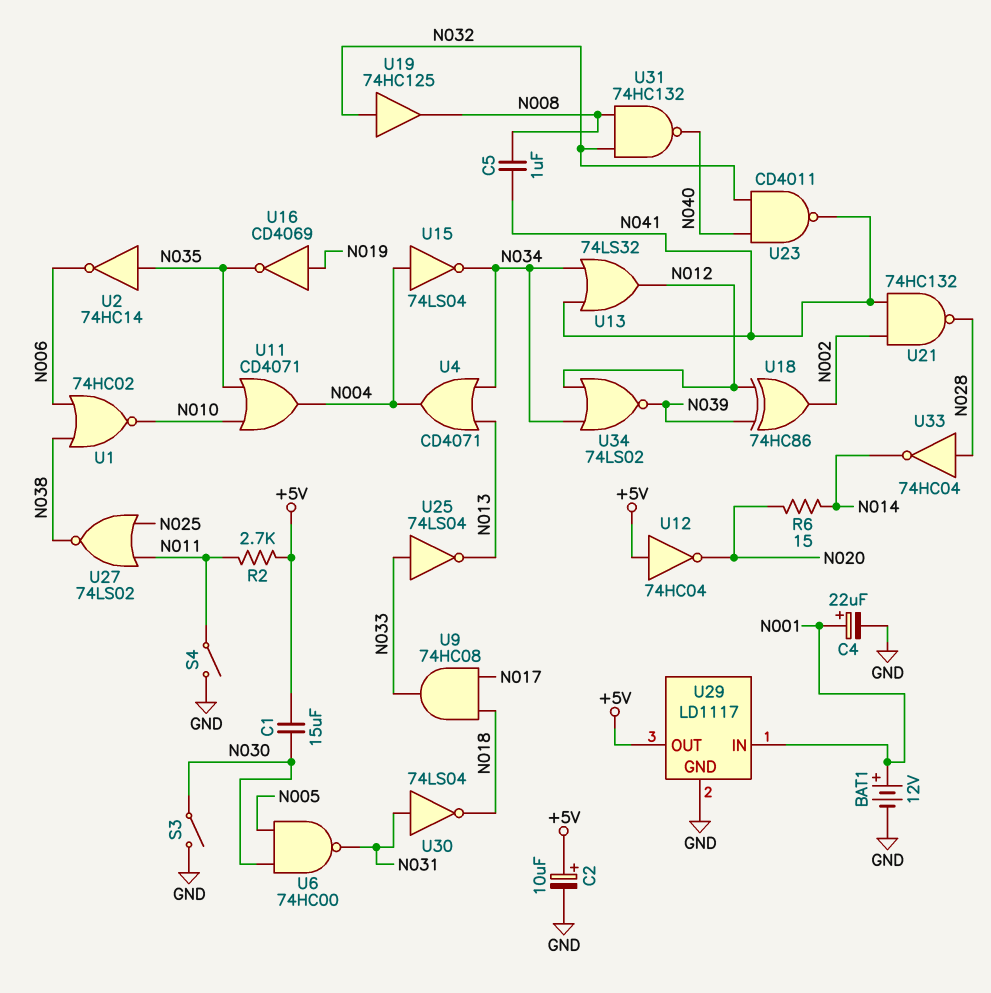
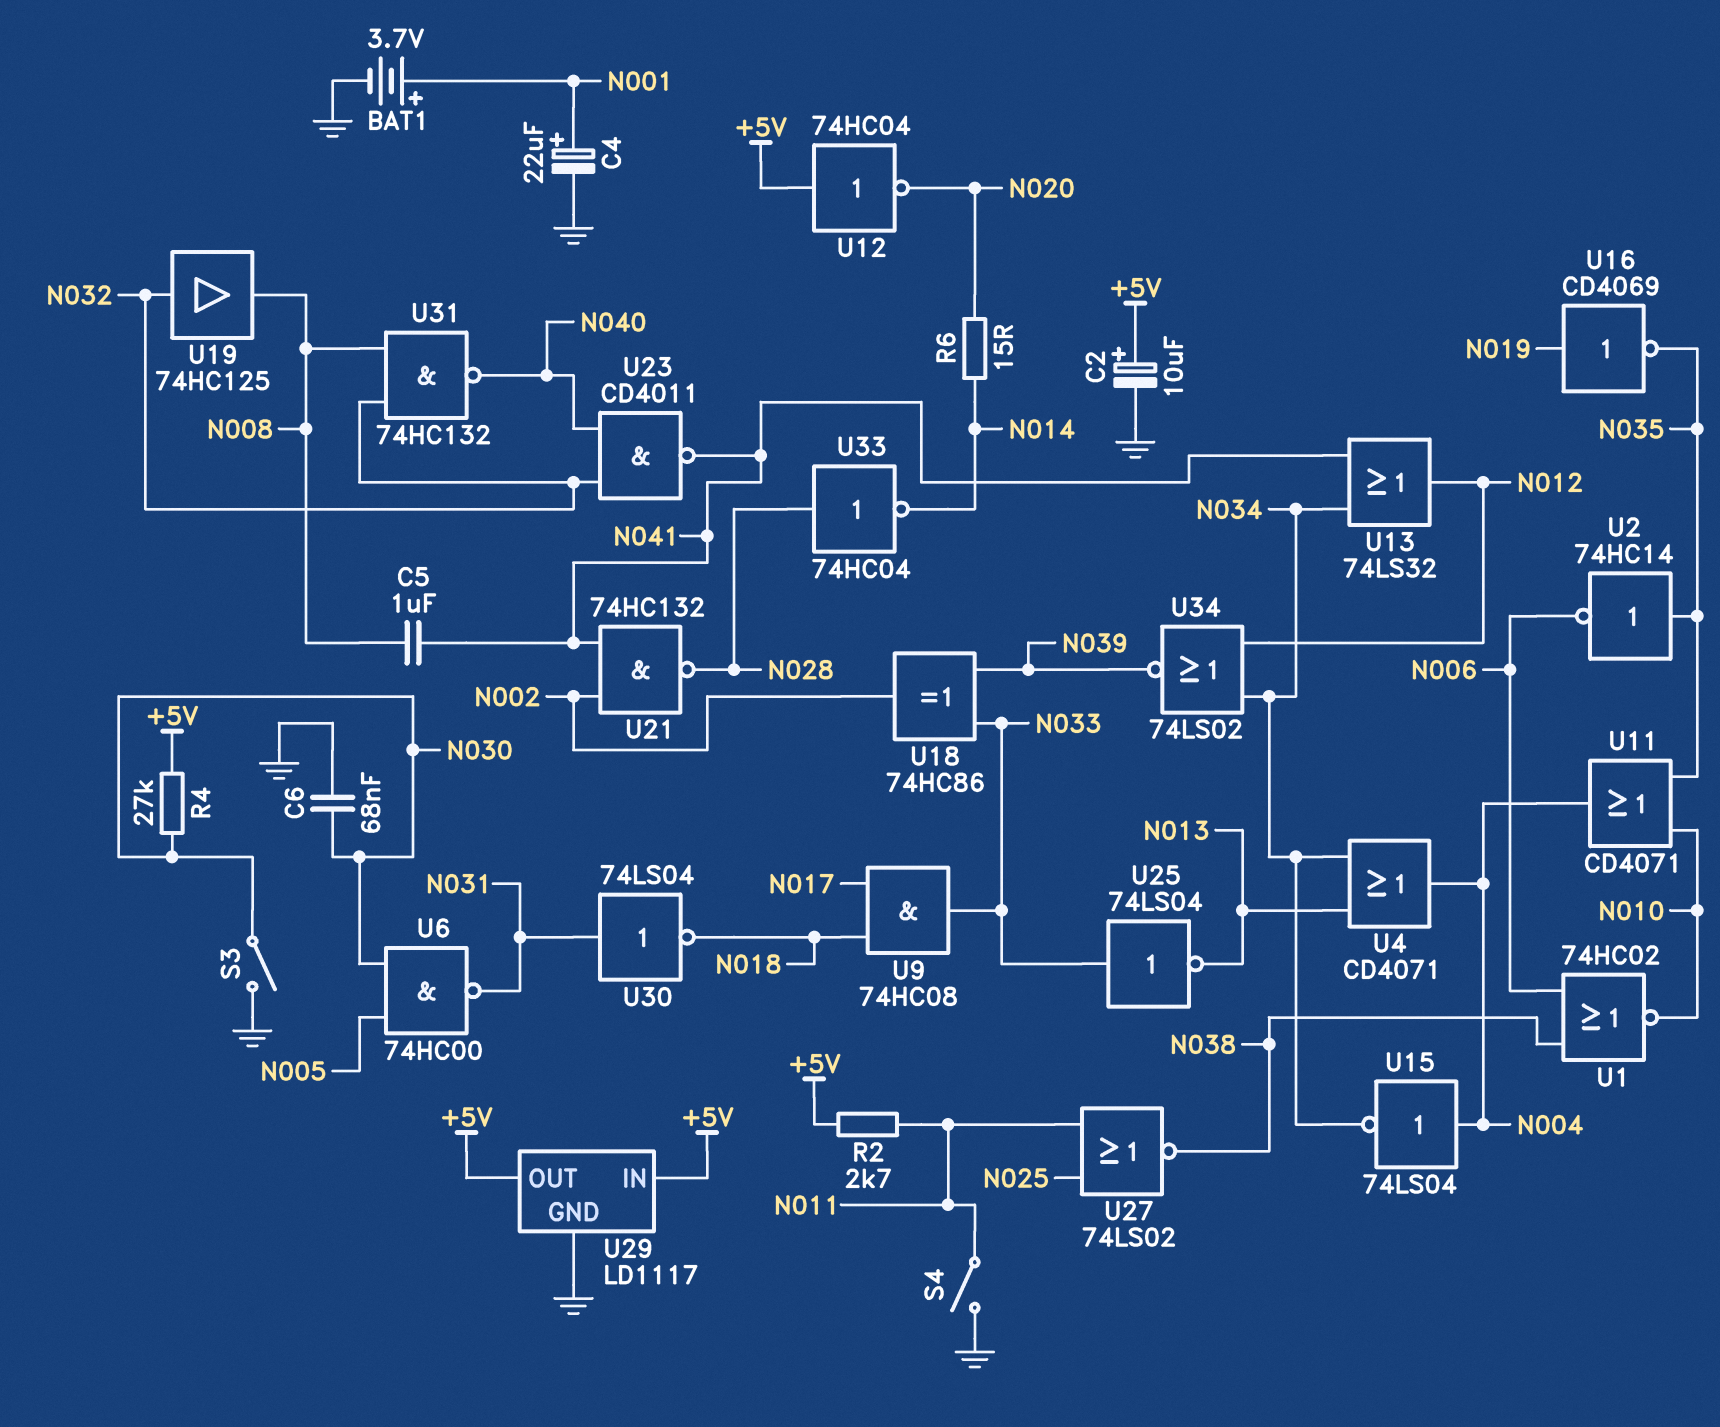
BAT1: 12V (plus N001, minus GND) -> 3.7V (plus N001, minus GND)
C1: 15uF (+5V, N030) -> none
C6: none -> 68nF (GND, N030)
R4: none -> 27k (+5V, N030)
U18: XOR 74HC86 (in N012, in N039, out N002) -> XOR 74HC86 (in N033, in N039, out N002)
U29 pin IN: N001 -> +5V

